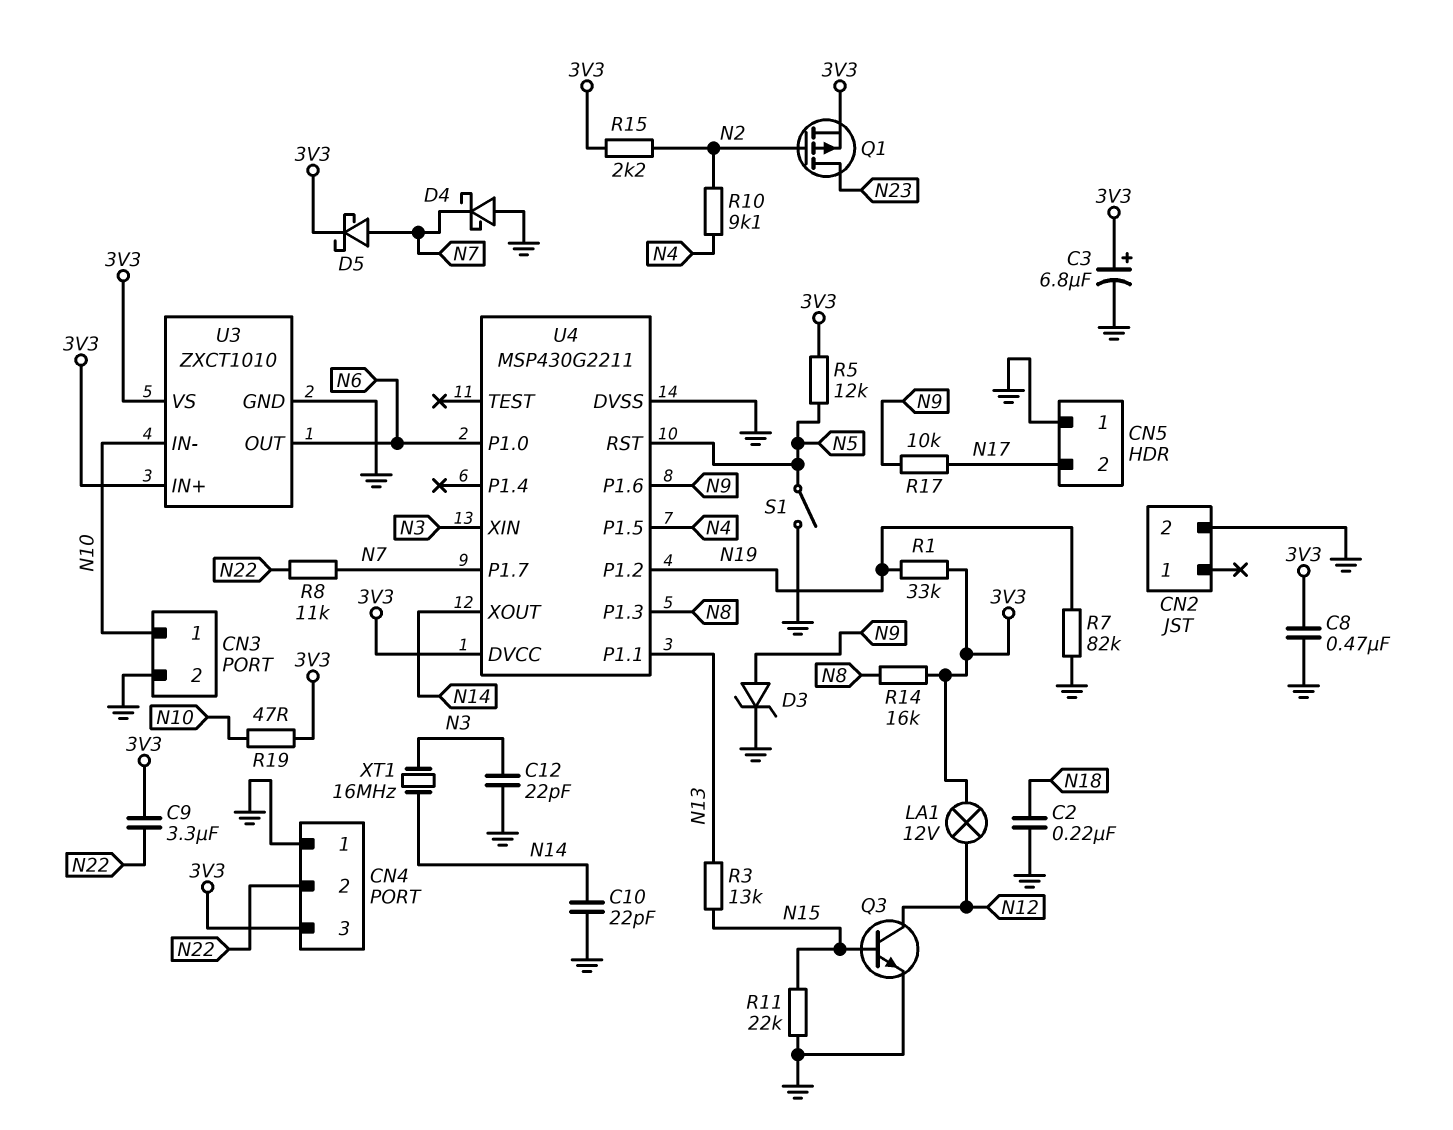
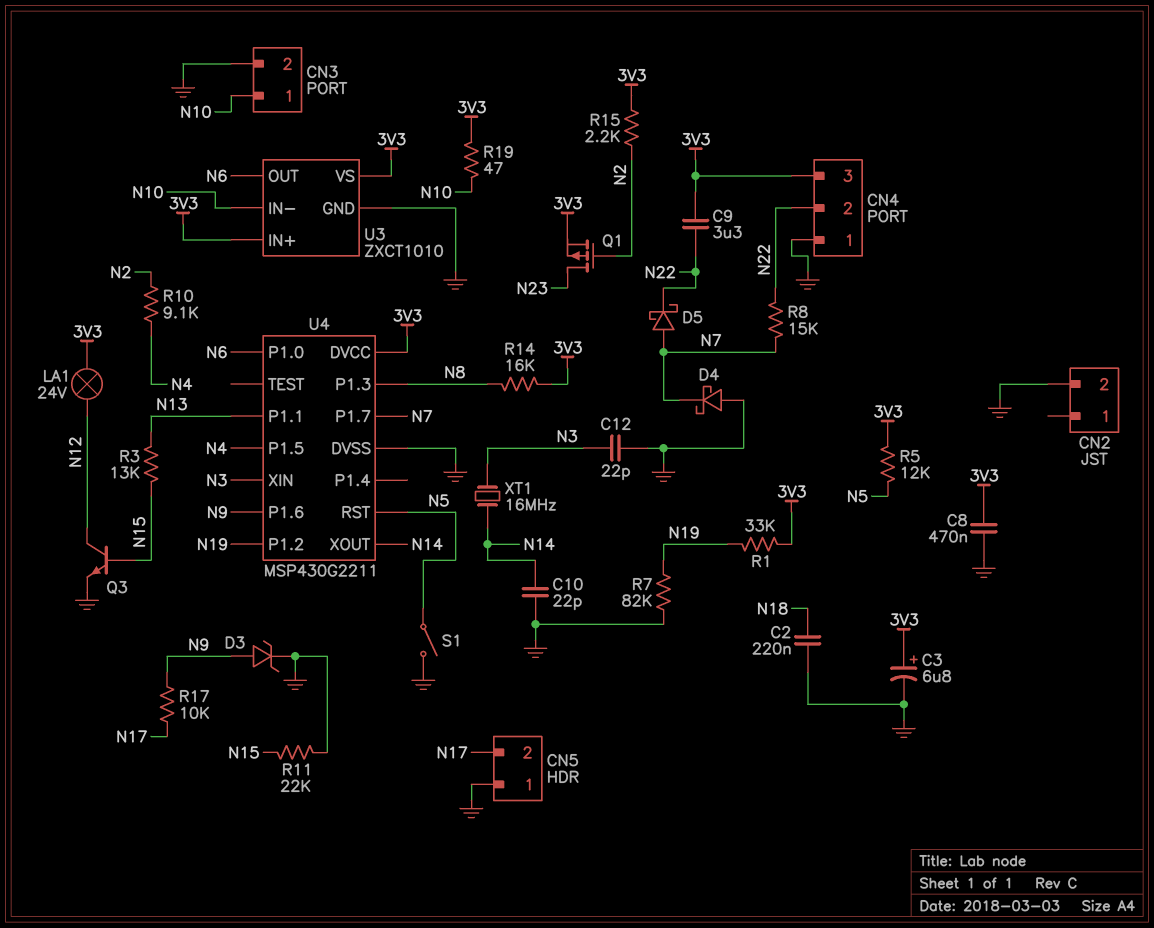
D5: schottky (A N7, K 3V3) -> schottky (A N7, K N22)
LA1: lamp 12V (3V3, N12) -> lamp 24V (3V3, N12)
R8: 11k (N7, N22) -> 15k (N7, N22)

